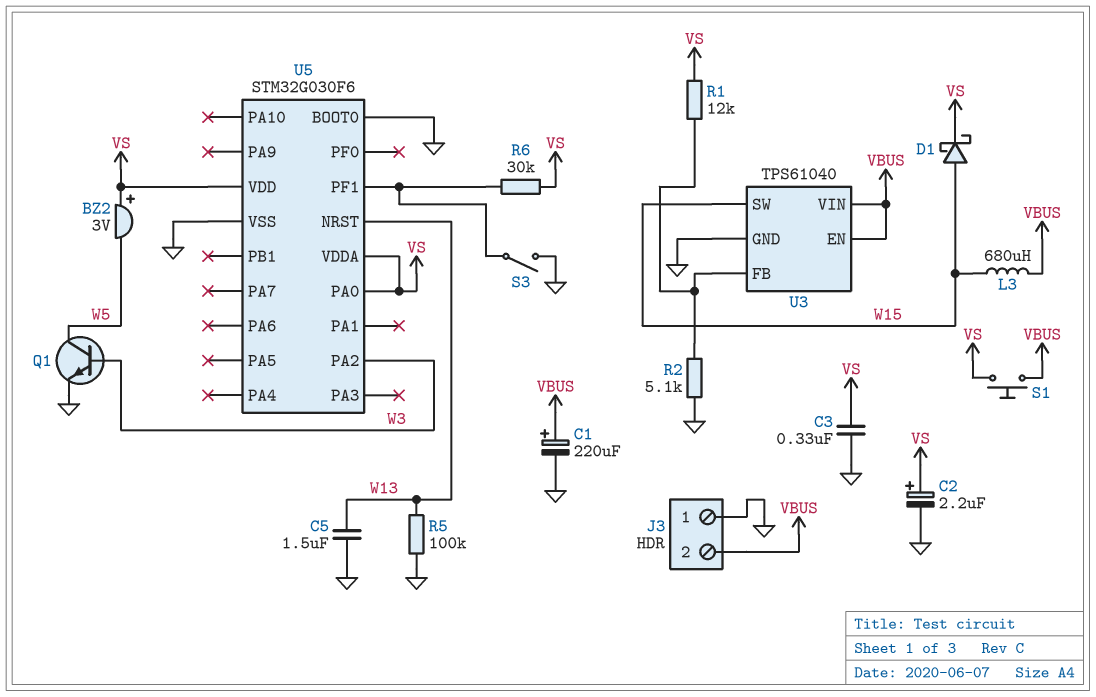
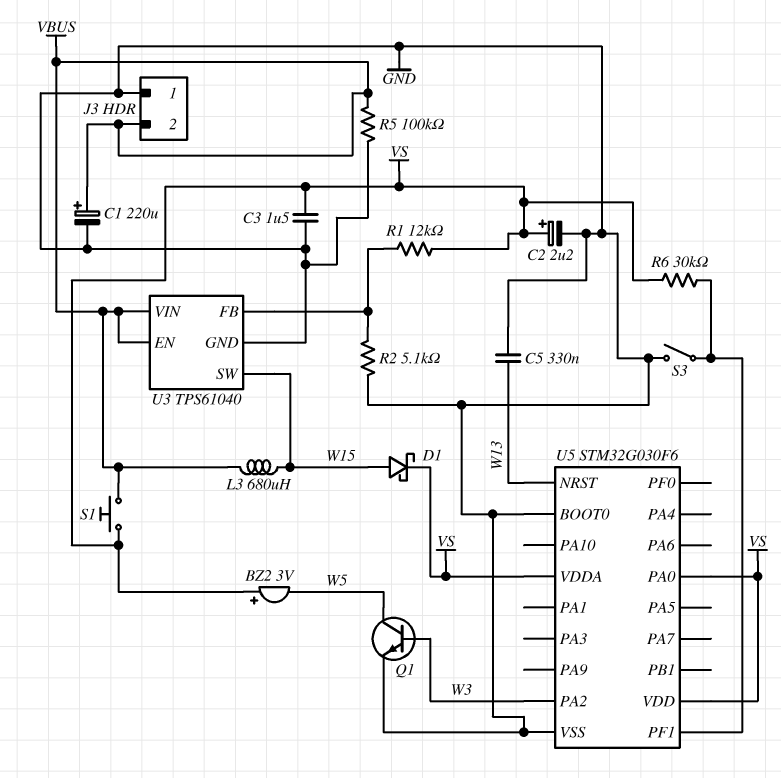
C3: 330nF (GND, VS) -> 1.5uF (GND, VS)
C5: 1.5uF (GND, W13) -> 330nF (GND, W13)
R5: 100k (GND, W13) -> 100k (GND, VBUS)

